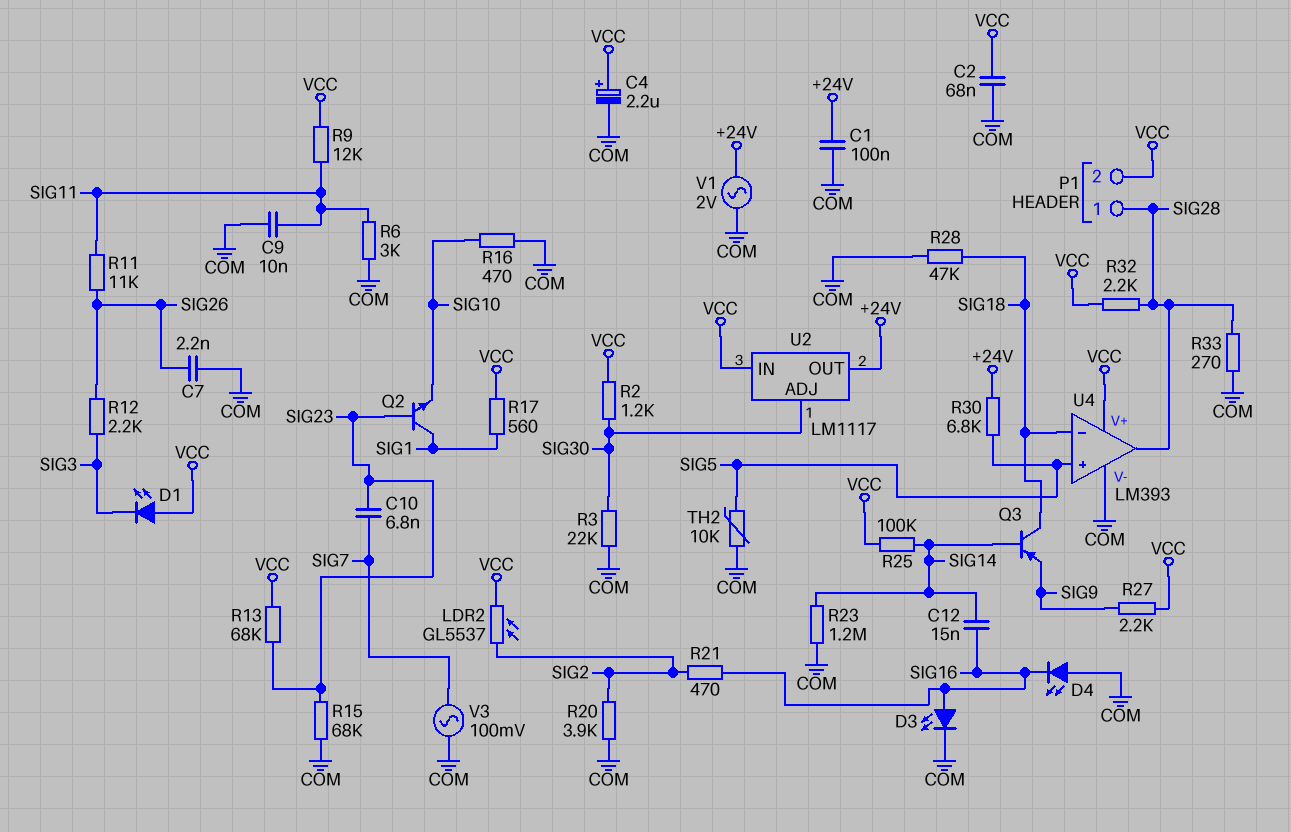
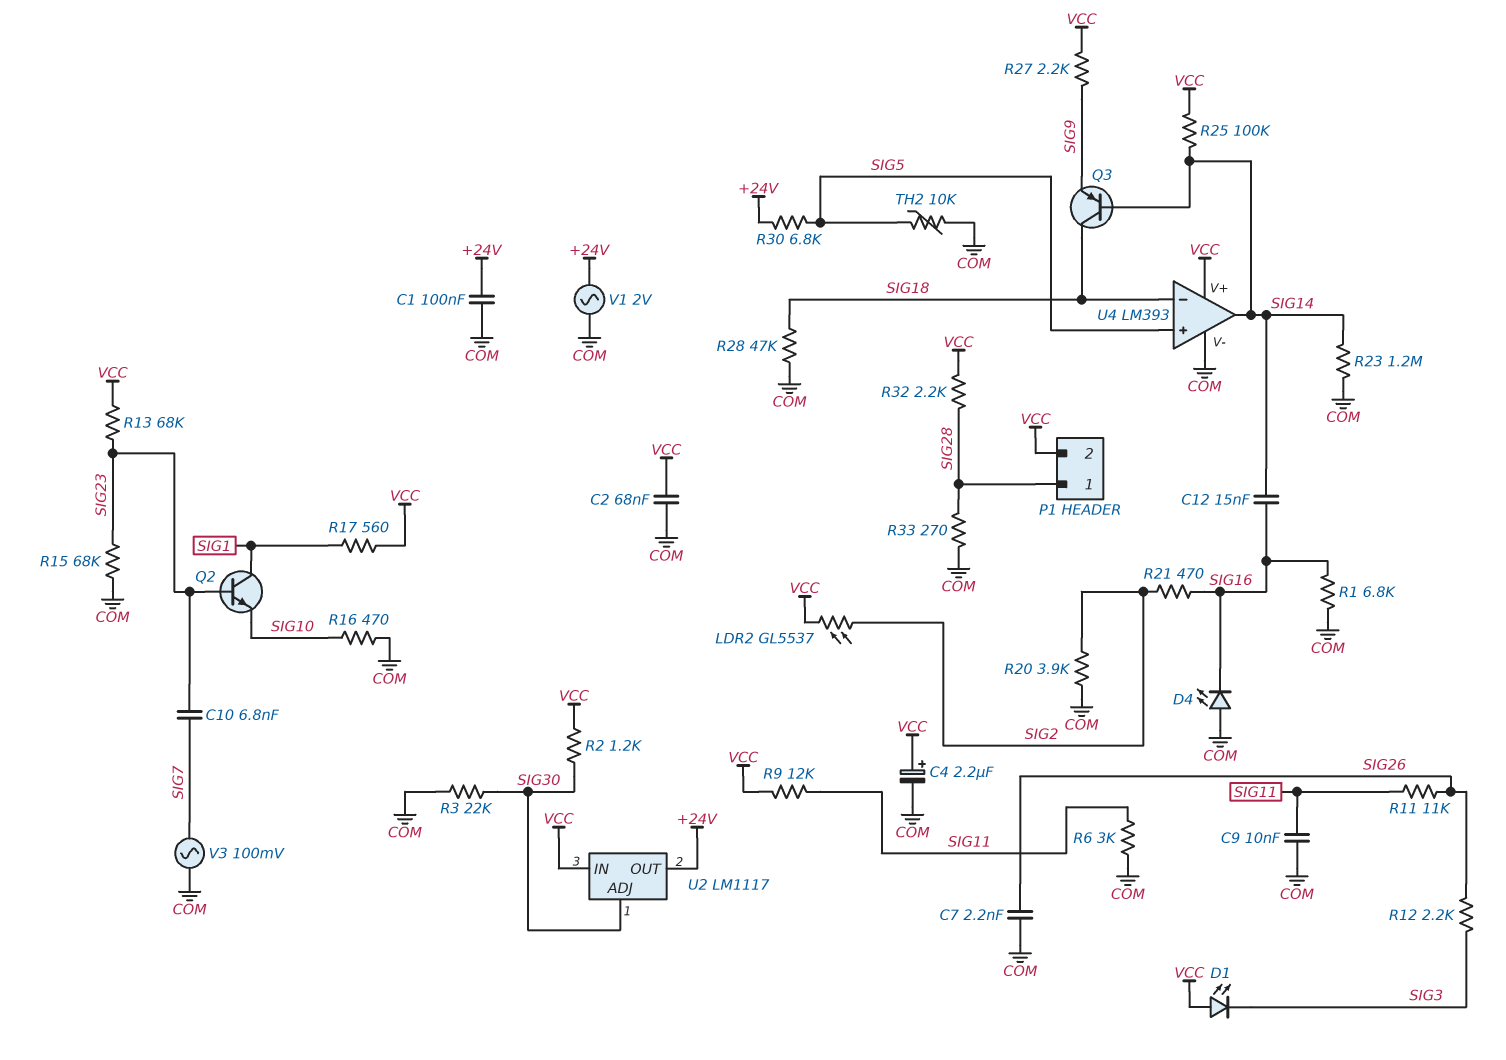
D3: LED (A SIG16, K COM) -> none
R1: none -> 6.8k (COM, SIG16)
U4 pin out: SIG28 -> SIG14

